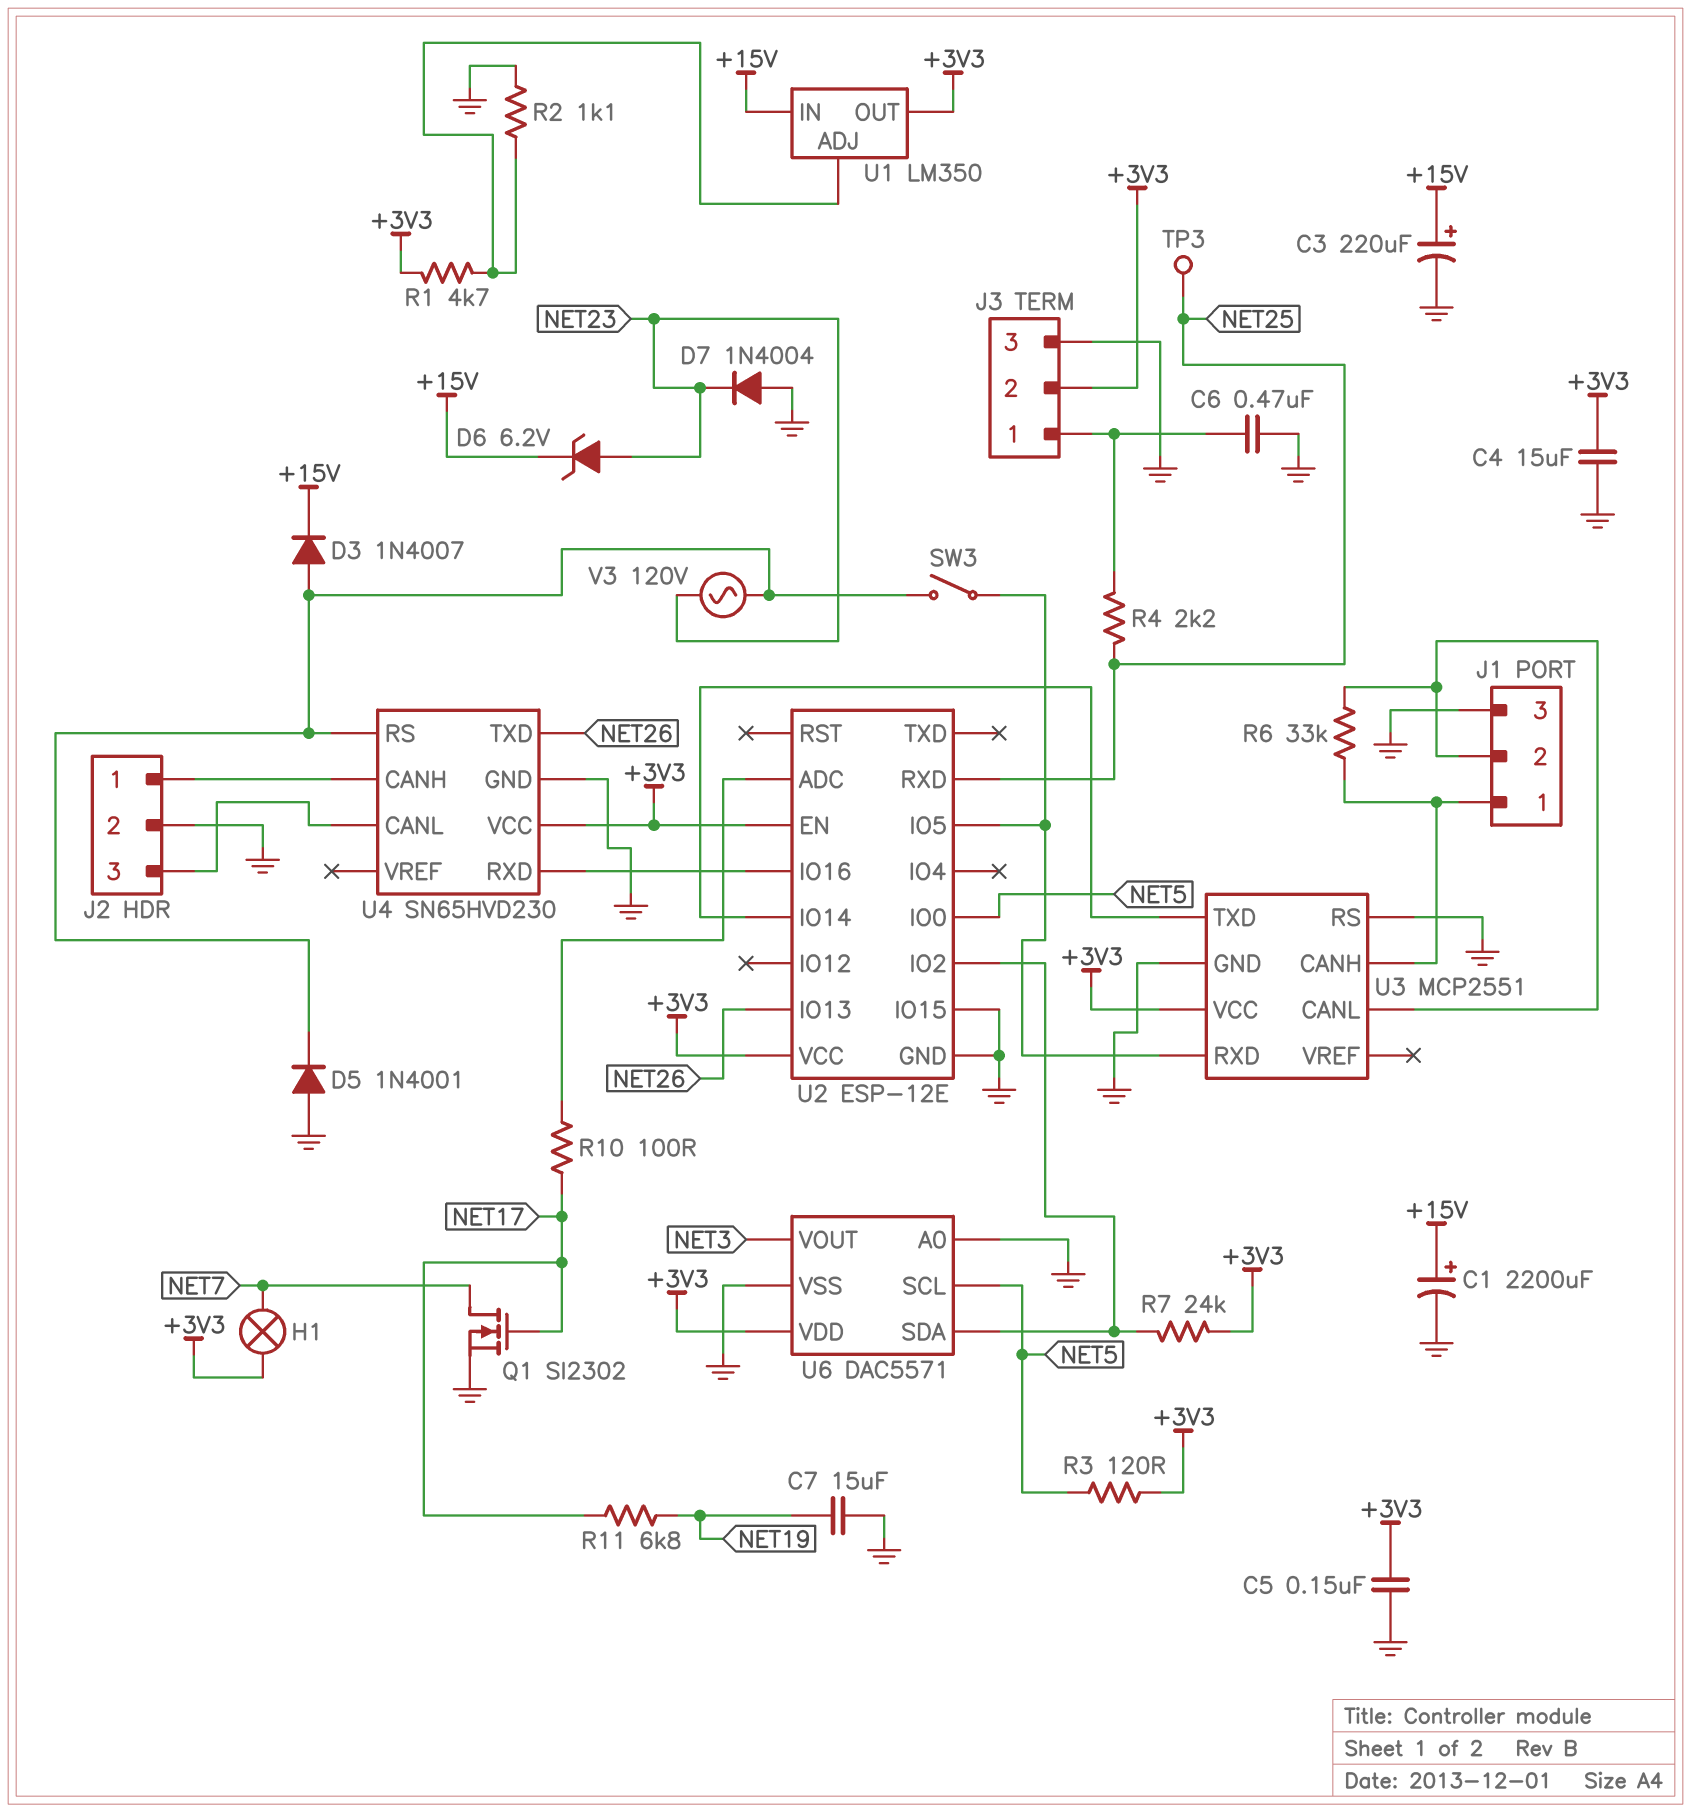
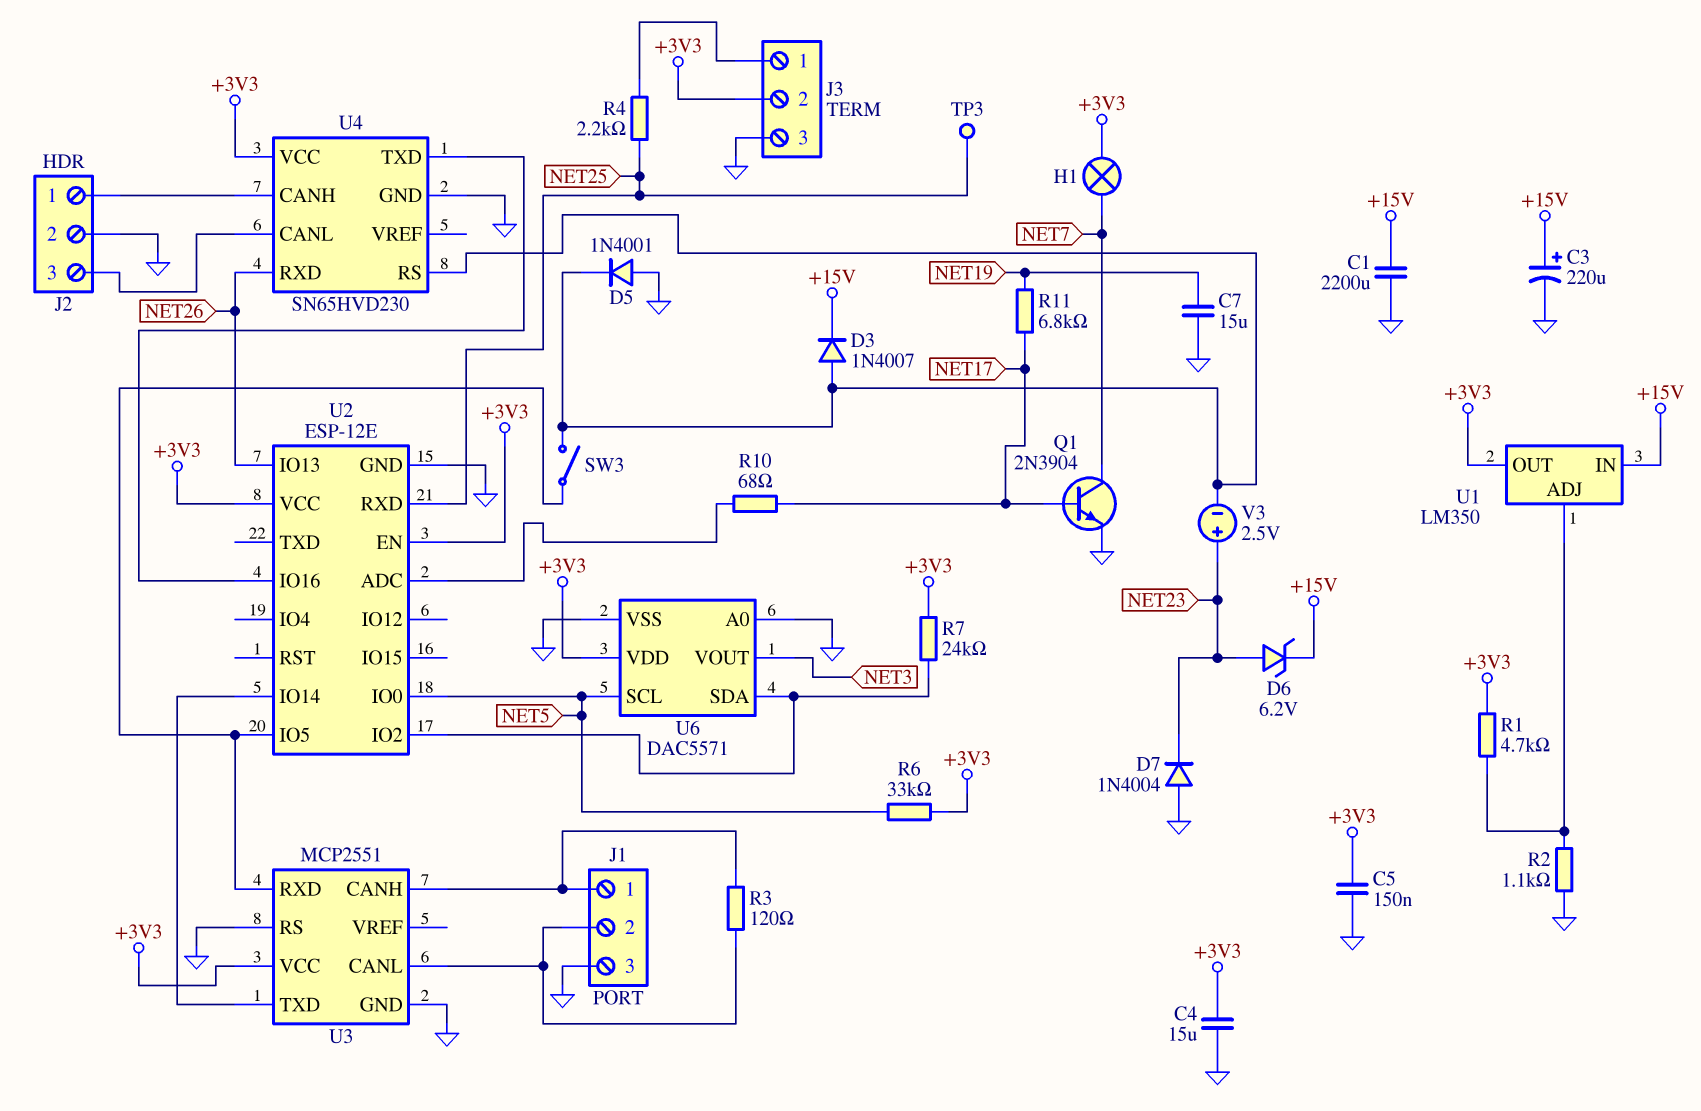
C1: 2200uF (plus +15V, minus GND) -> 2200uF (+15V, GND)
C6: 470nF (GND, J3/1) -> none
Q1: NMOS SI2302 (G NET17, D NET7, S GND) -> NPN 2N3904 (B NET17, C NET7, E GND)
R3: 120 (+3V3, NET5) -> 120 (J1/1, J1/2)
R6: 33k (J1/1, J1/2) -> 33k (+3V3, NET5)
R10: 100 (NET17, U2/ADC) -> 68 (NET17, U2/ADC)
U2 pin IO15: GND -> none
U4 pin RXD: U2/IO16 -> NET26
U4 pin TXD: NET26 -> U2/IO16
V3: AC 120V (NET23, U4/RS) -> 2.5V (plus NET23, minus U4/RS)

